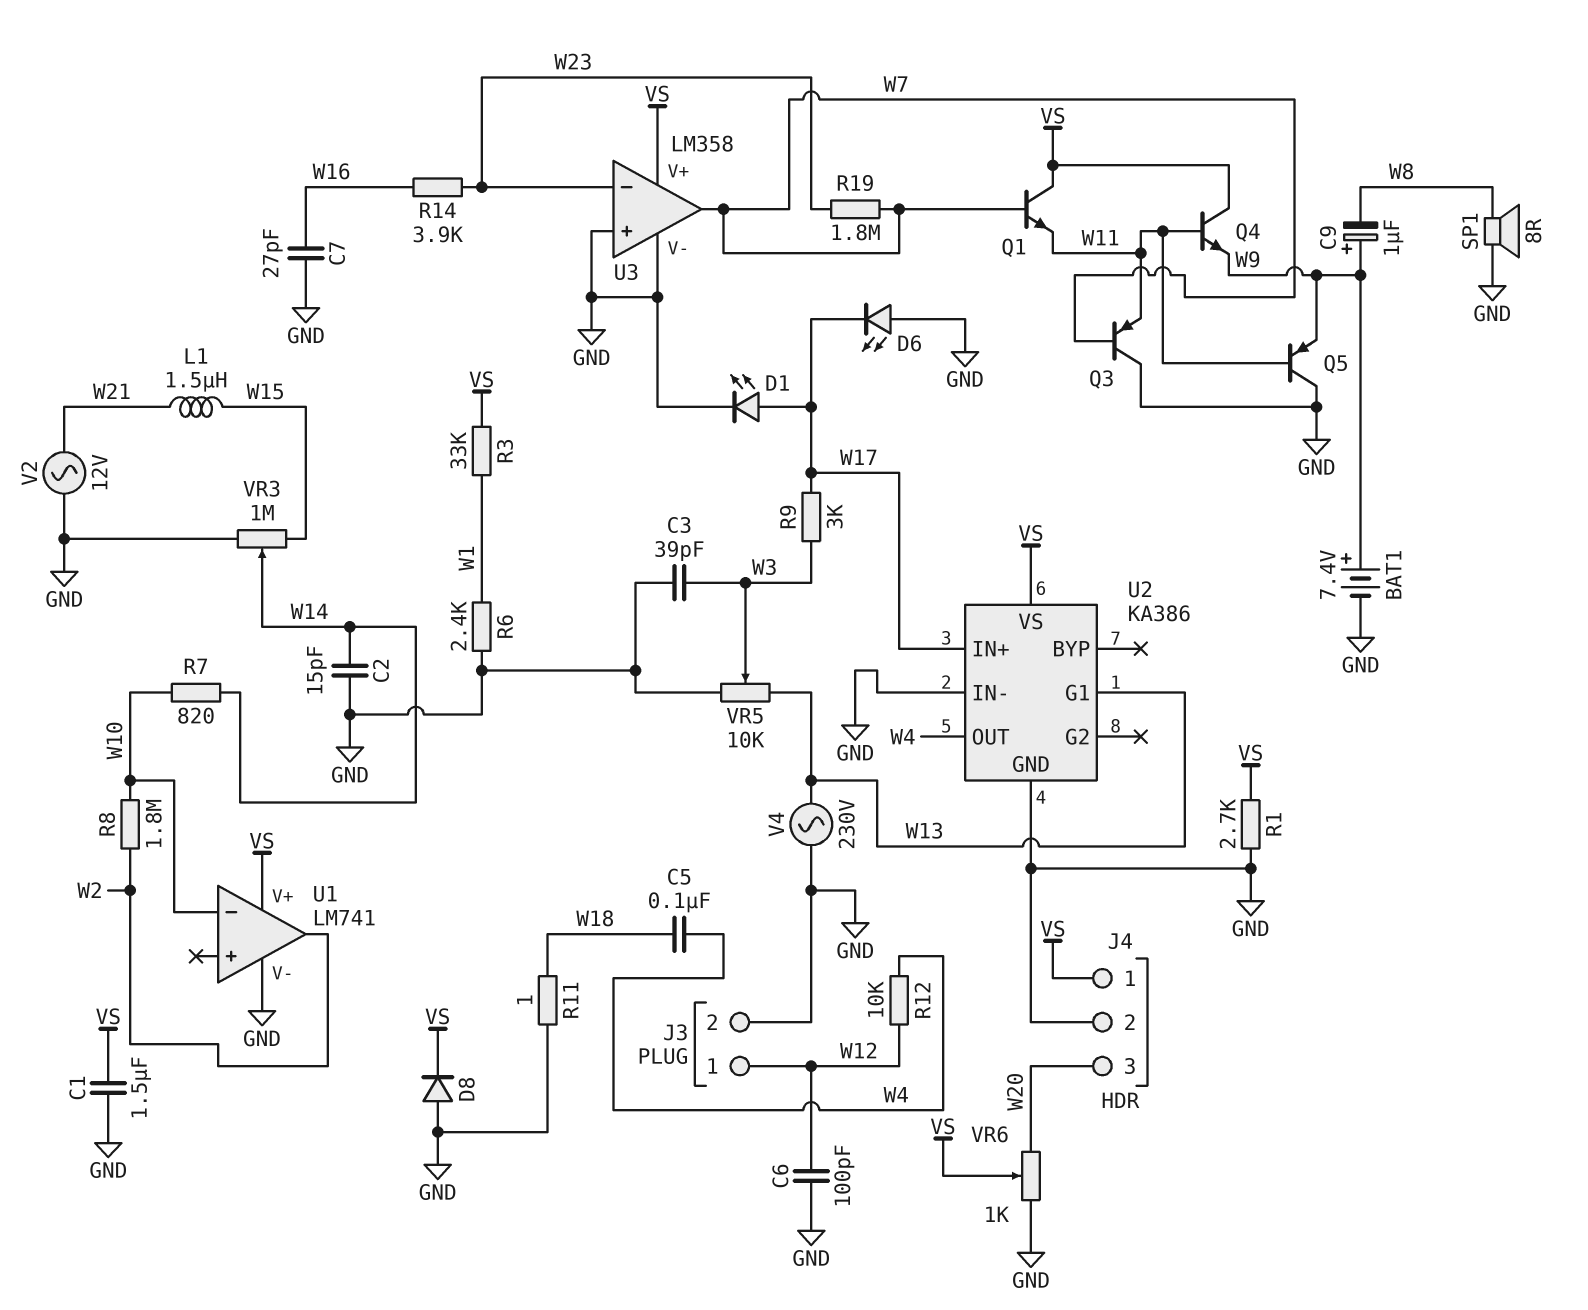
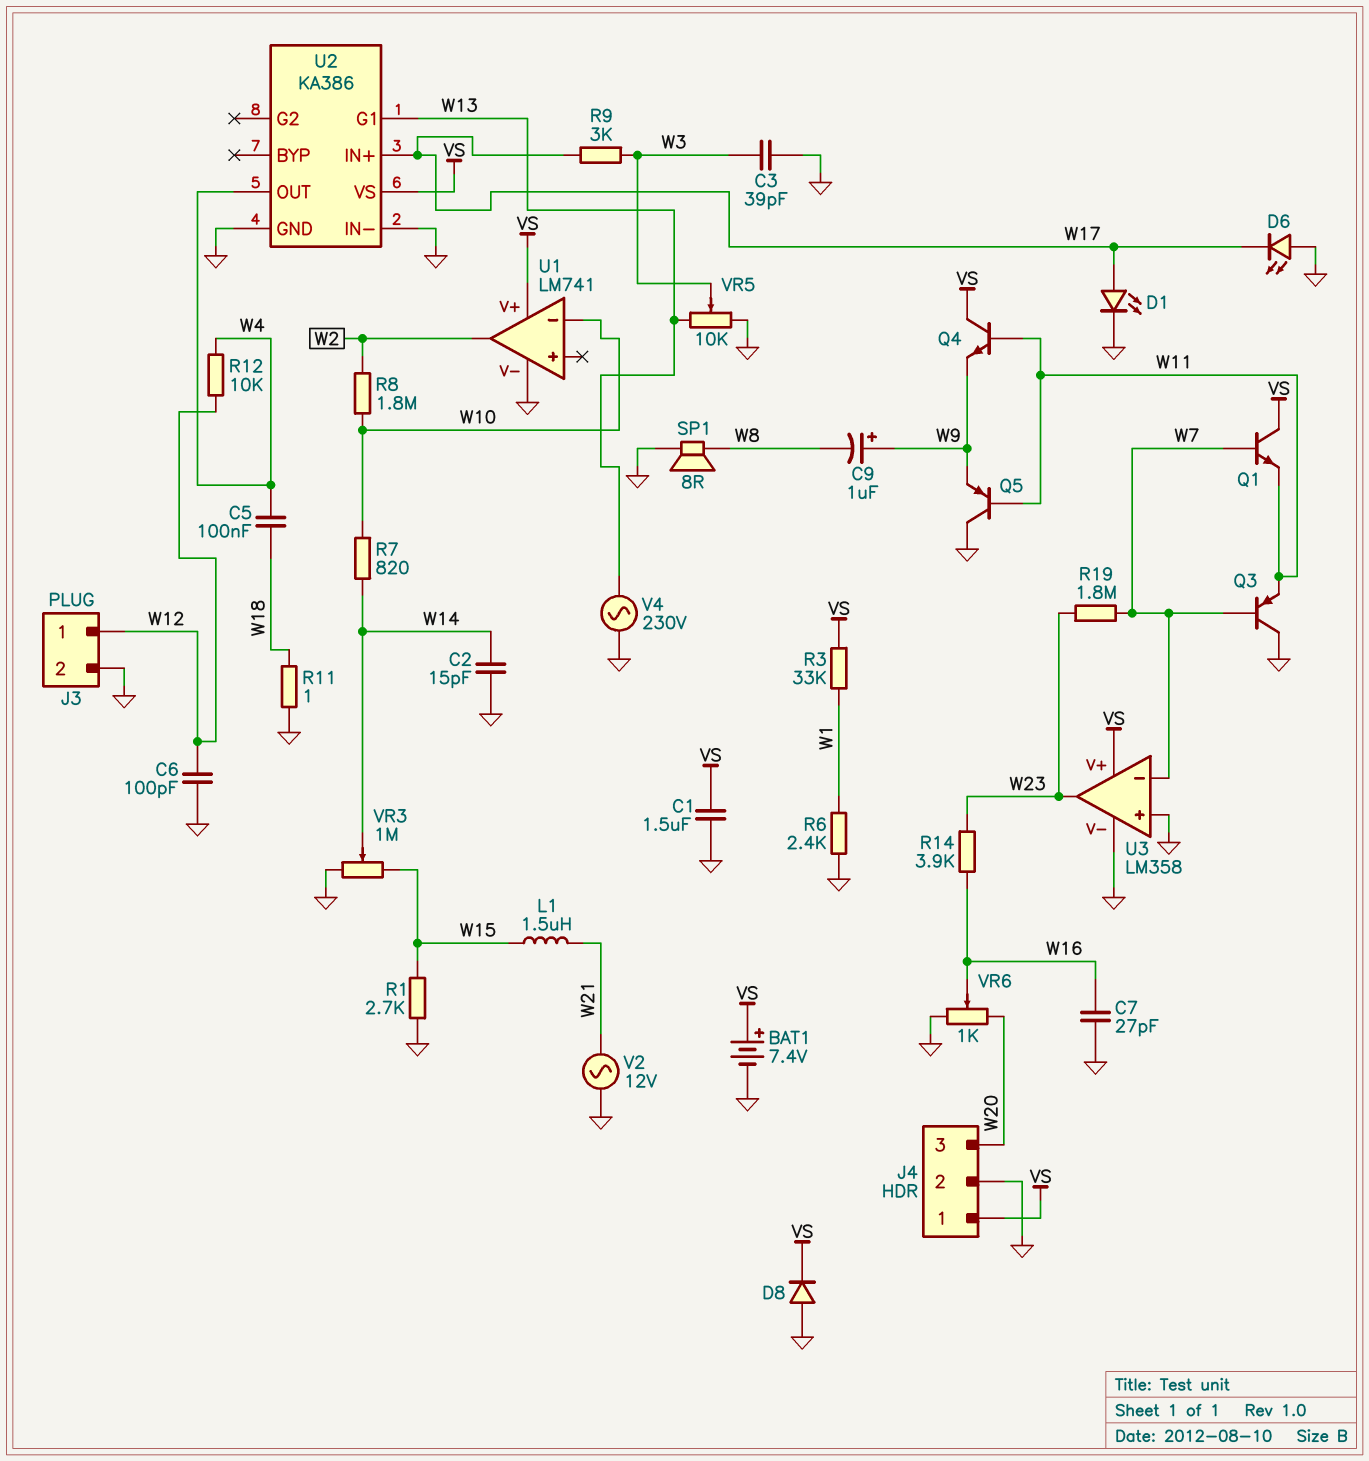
BAT1: 7.4V (plus W9, minus GND) -> 7.4V (plus VS, minus GND)
R1: 2.7k (GND, VS) -> 2.7k (GND, W15)
U3 pin in-: W23 -> W7
U3 pin out: W7 -> W23
VR6: 1k (GND, W20, wiper VS) -> 1k (GND, W20, wiper W16)

